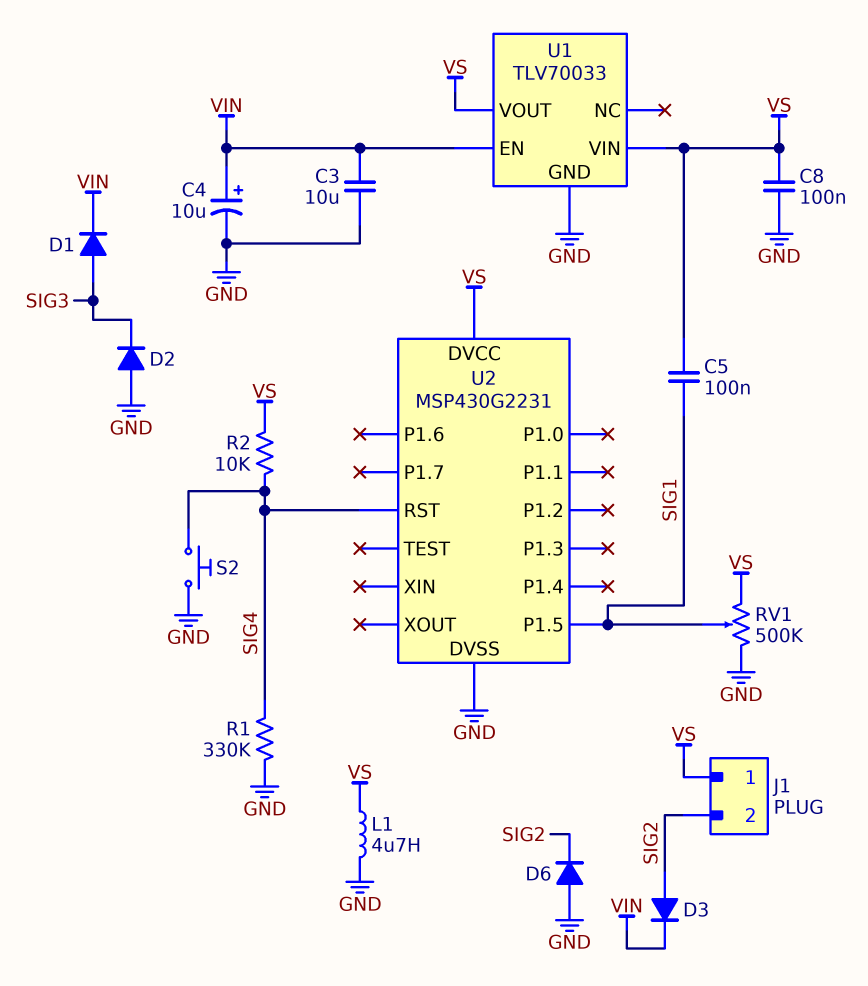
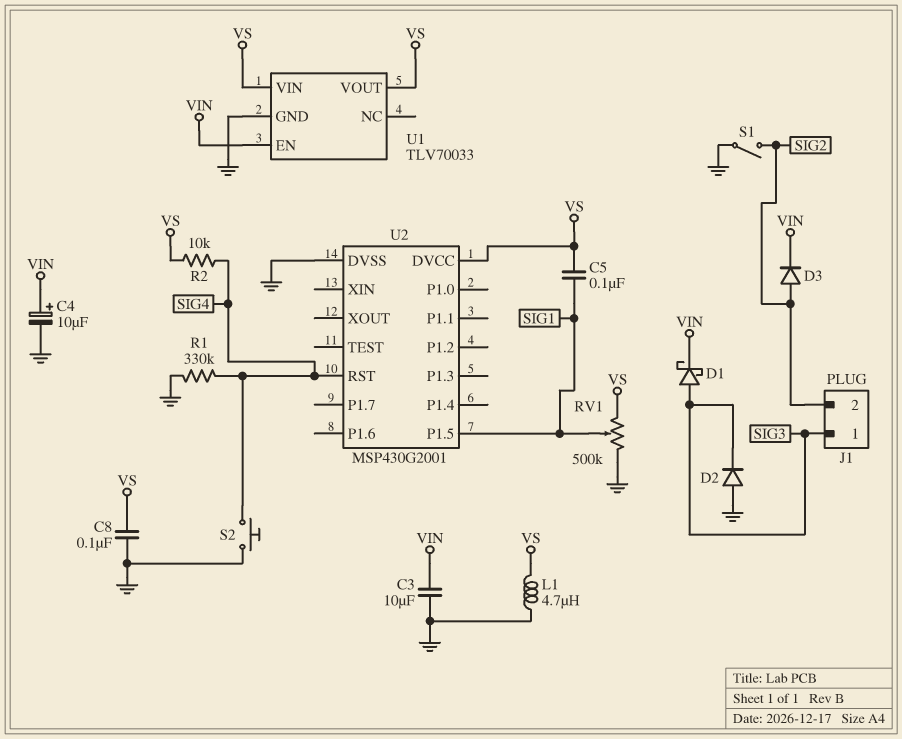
D1: diode (A SIG3, K VIN) -> schottky (A SIG3, K VIN)
D6: diode (A GND, K SIG2) -> none
J1 pin 1: VS -> SIG3
S1: none -> switch (GND, SIG2)
U2: MSP430G2231 -> MSP430G2001

